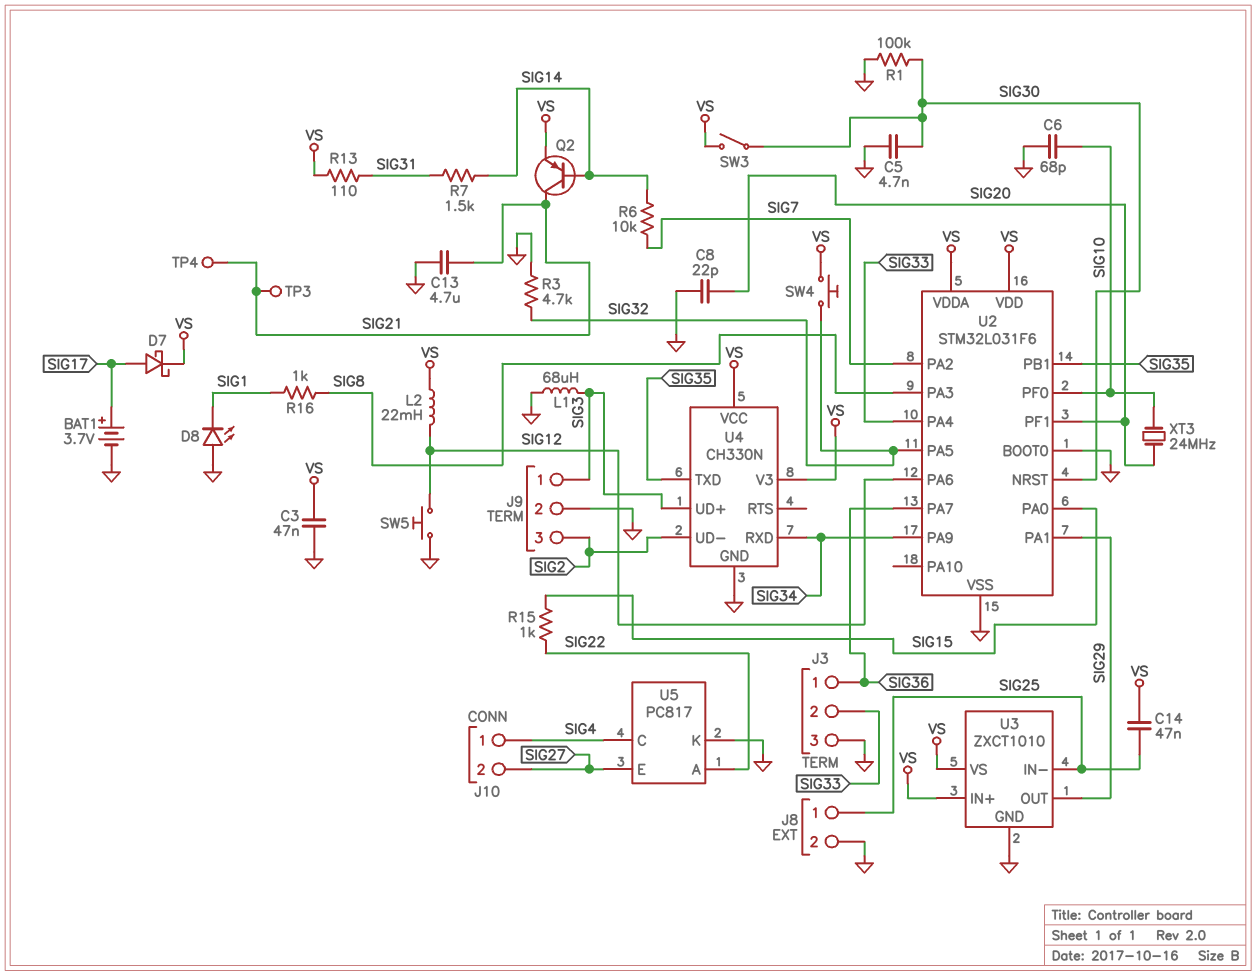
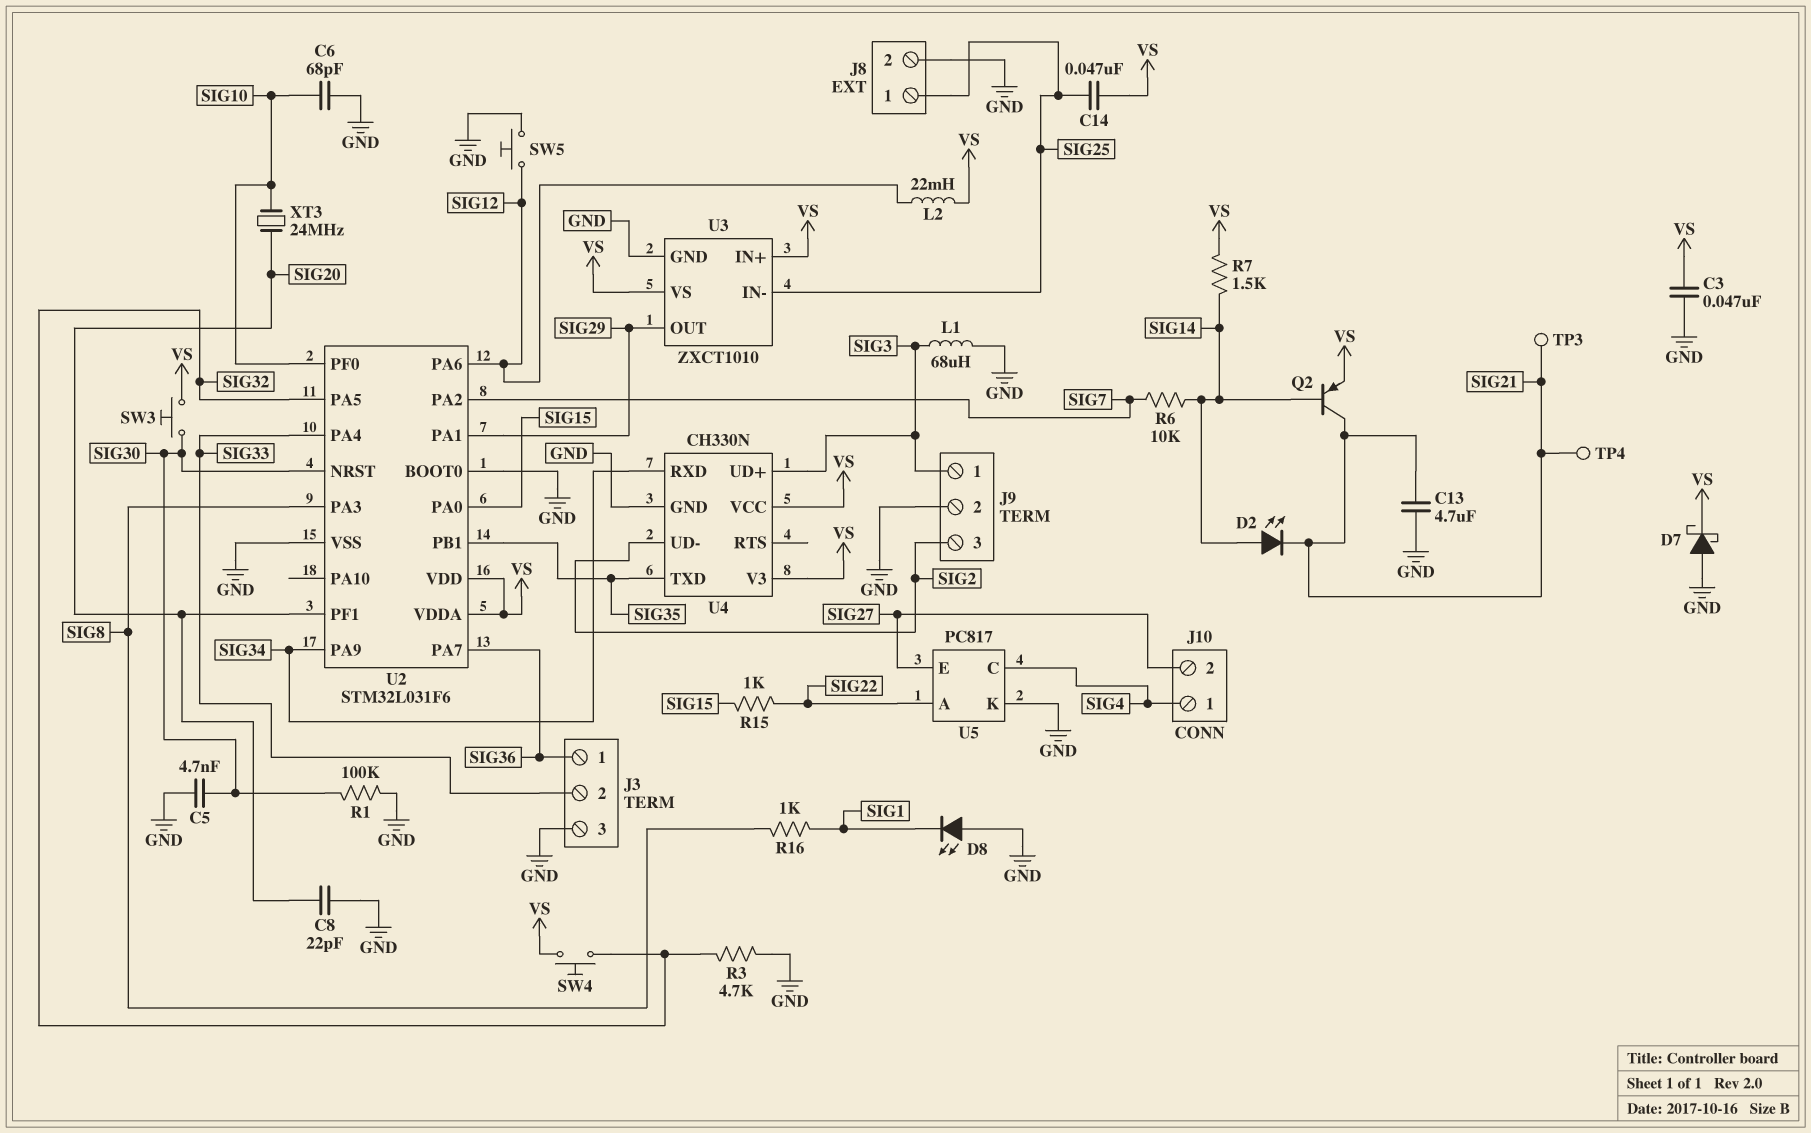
BAT1: 3.7V (plus SIG17, minus GND) -> none
D2: none -> LED (A SIG14, K SIG21)
D7: schottky (A SIG17, K VS) -> schottky (A GND, K VS)
R7: 1.5k (SIG14, SIG31) -> 1.5k (SIG14, VS)
R13: 110 (SIG31, VS) -> none
SW3: switch (SIG30, VS) -> button (SIG30, VS)

